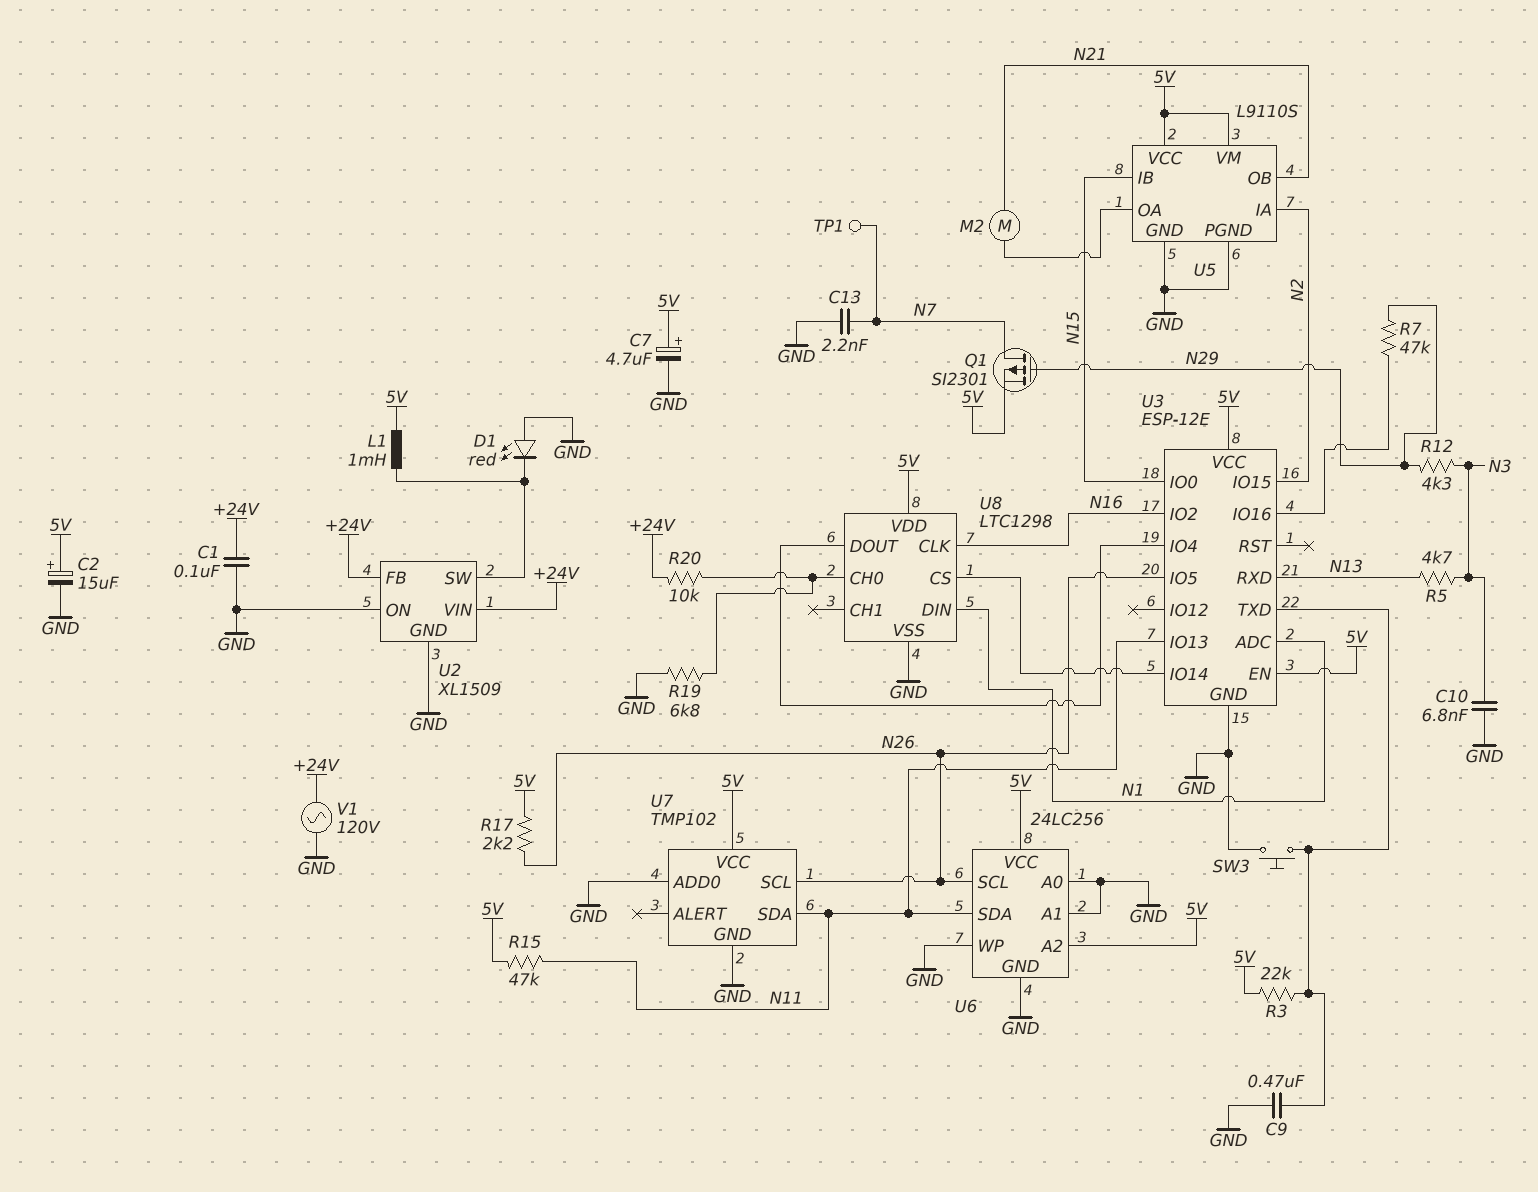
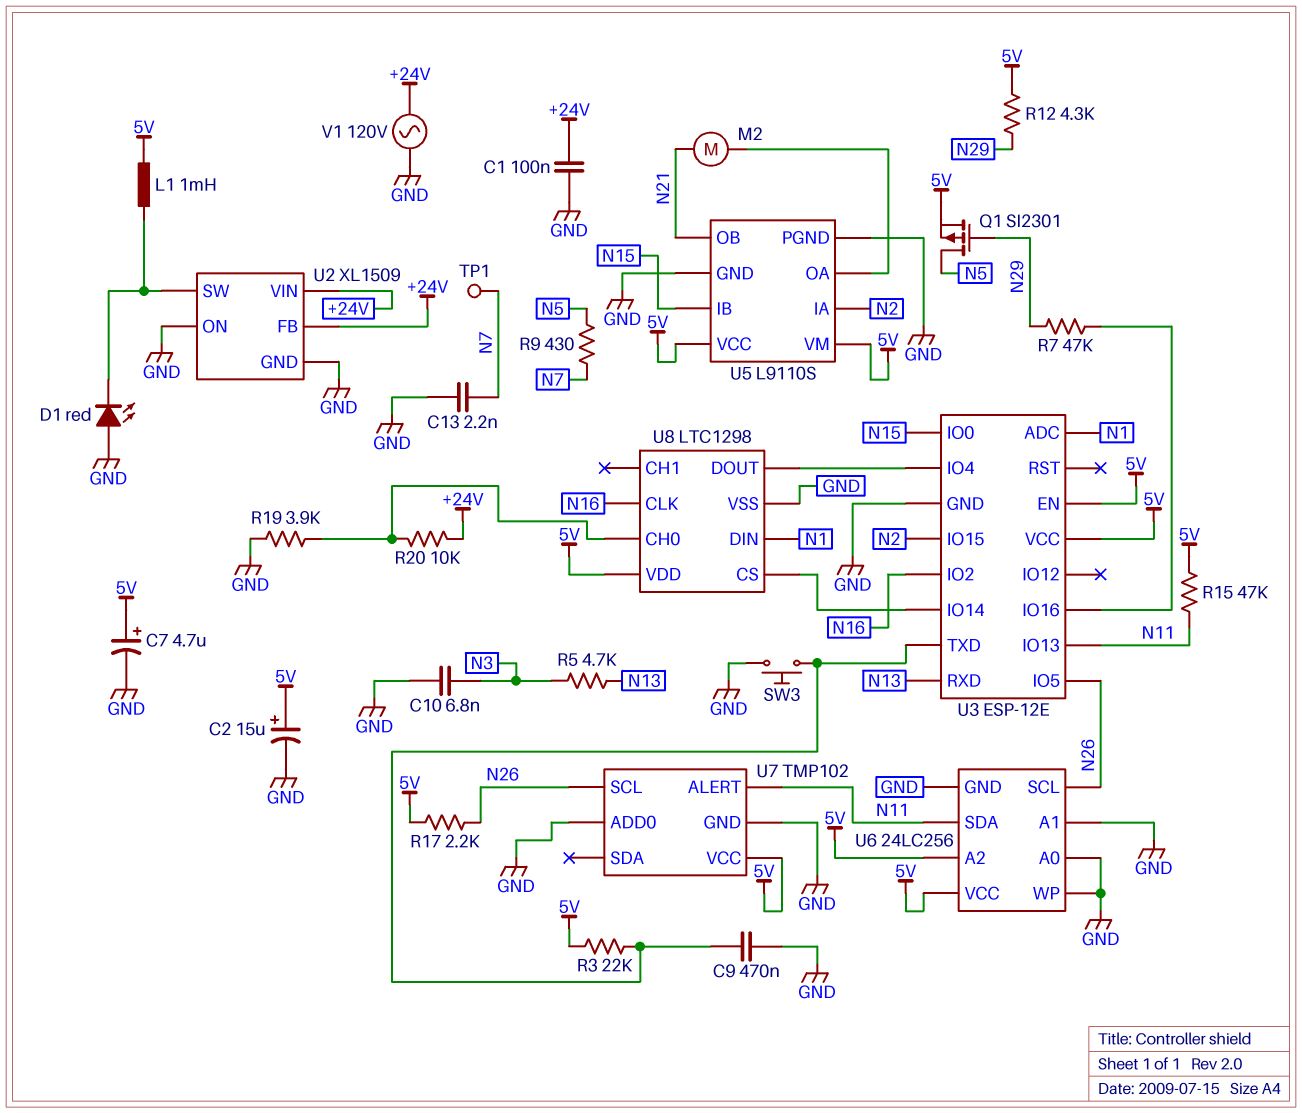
Q1: PMOS SI2301 (G N29, D N7, S 5V) -> PMOS SI2301 (G N29, D N5, S 5V)
R9: none -> 430 (N5, N7)
R12: 4.3k (N3, N29) -> 4.3k (5V, N29)
R19: 6.8k (GND, U8/CH0) -> 3.9k (GND, U8/CH0)
U7 pin ALERT: none -> N11
U7 pin SDA: N11 -> none

